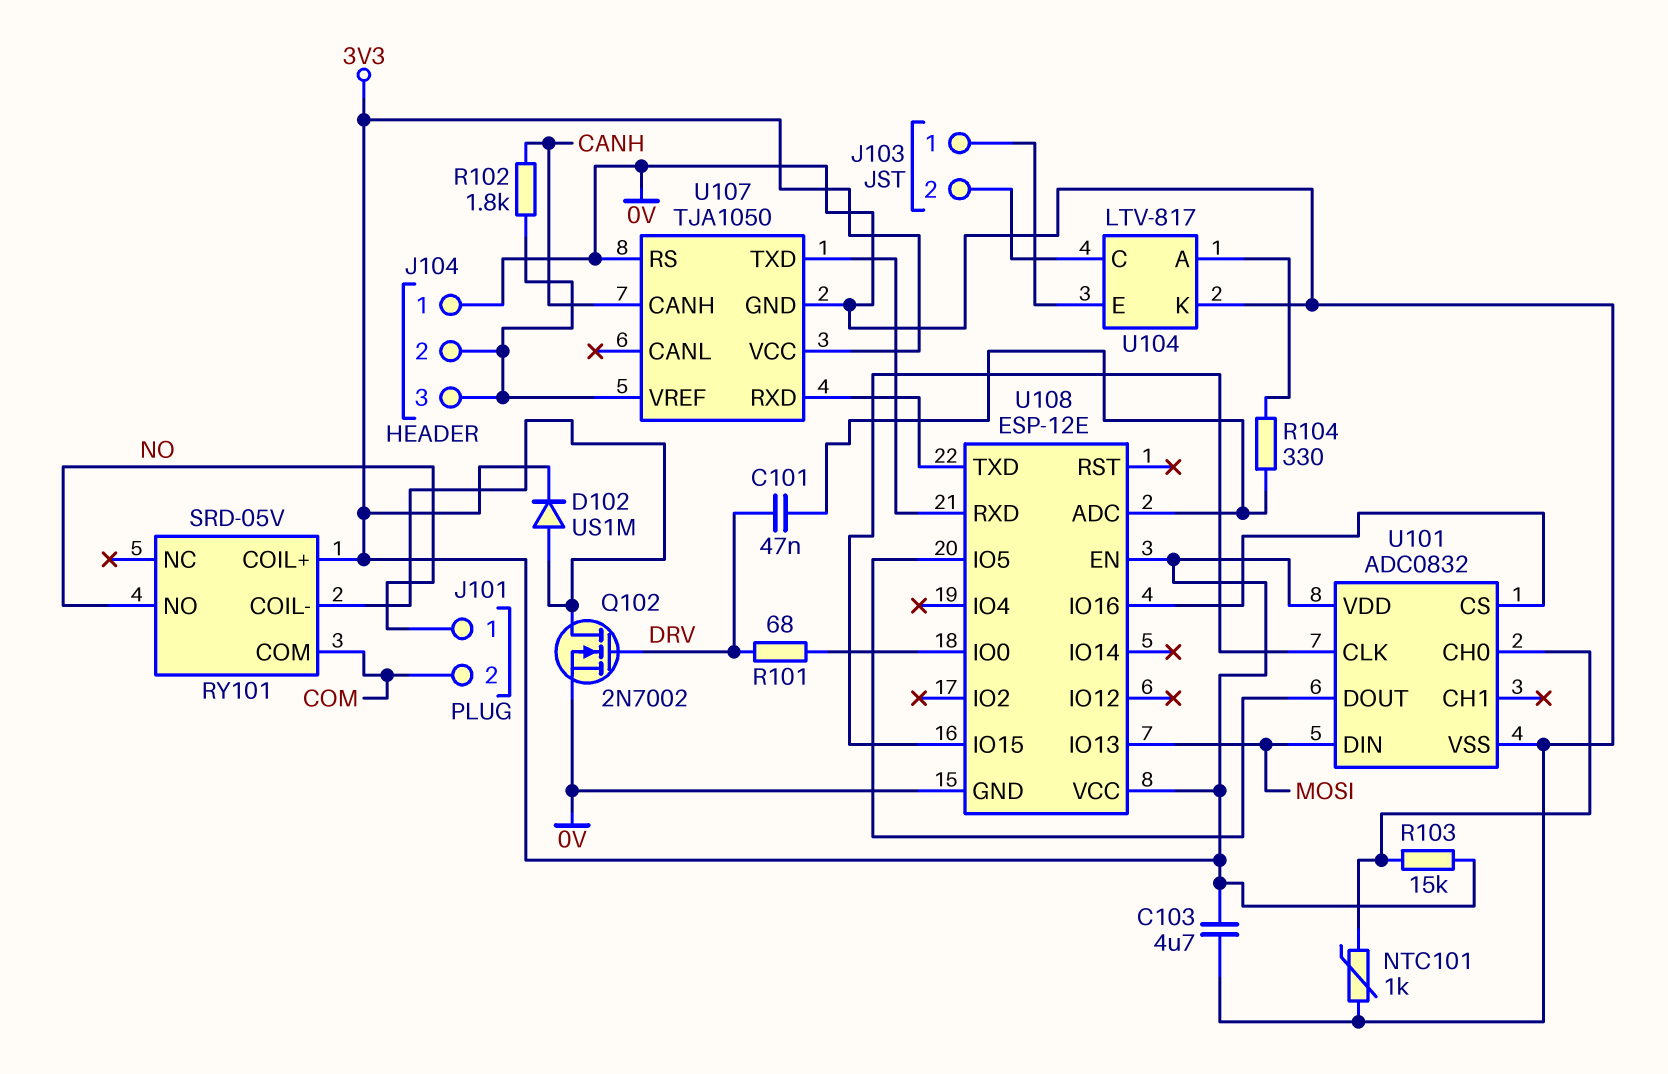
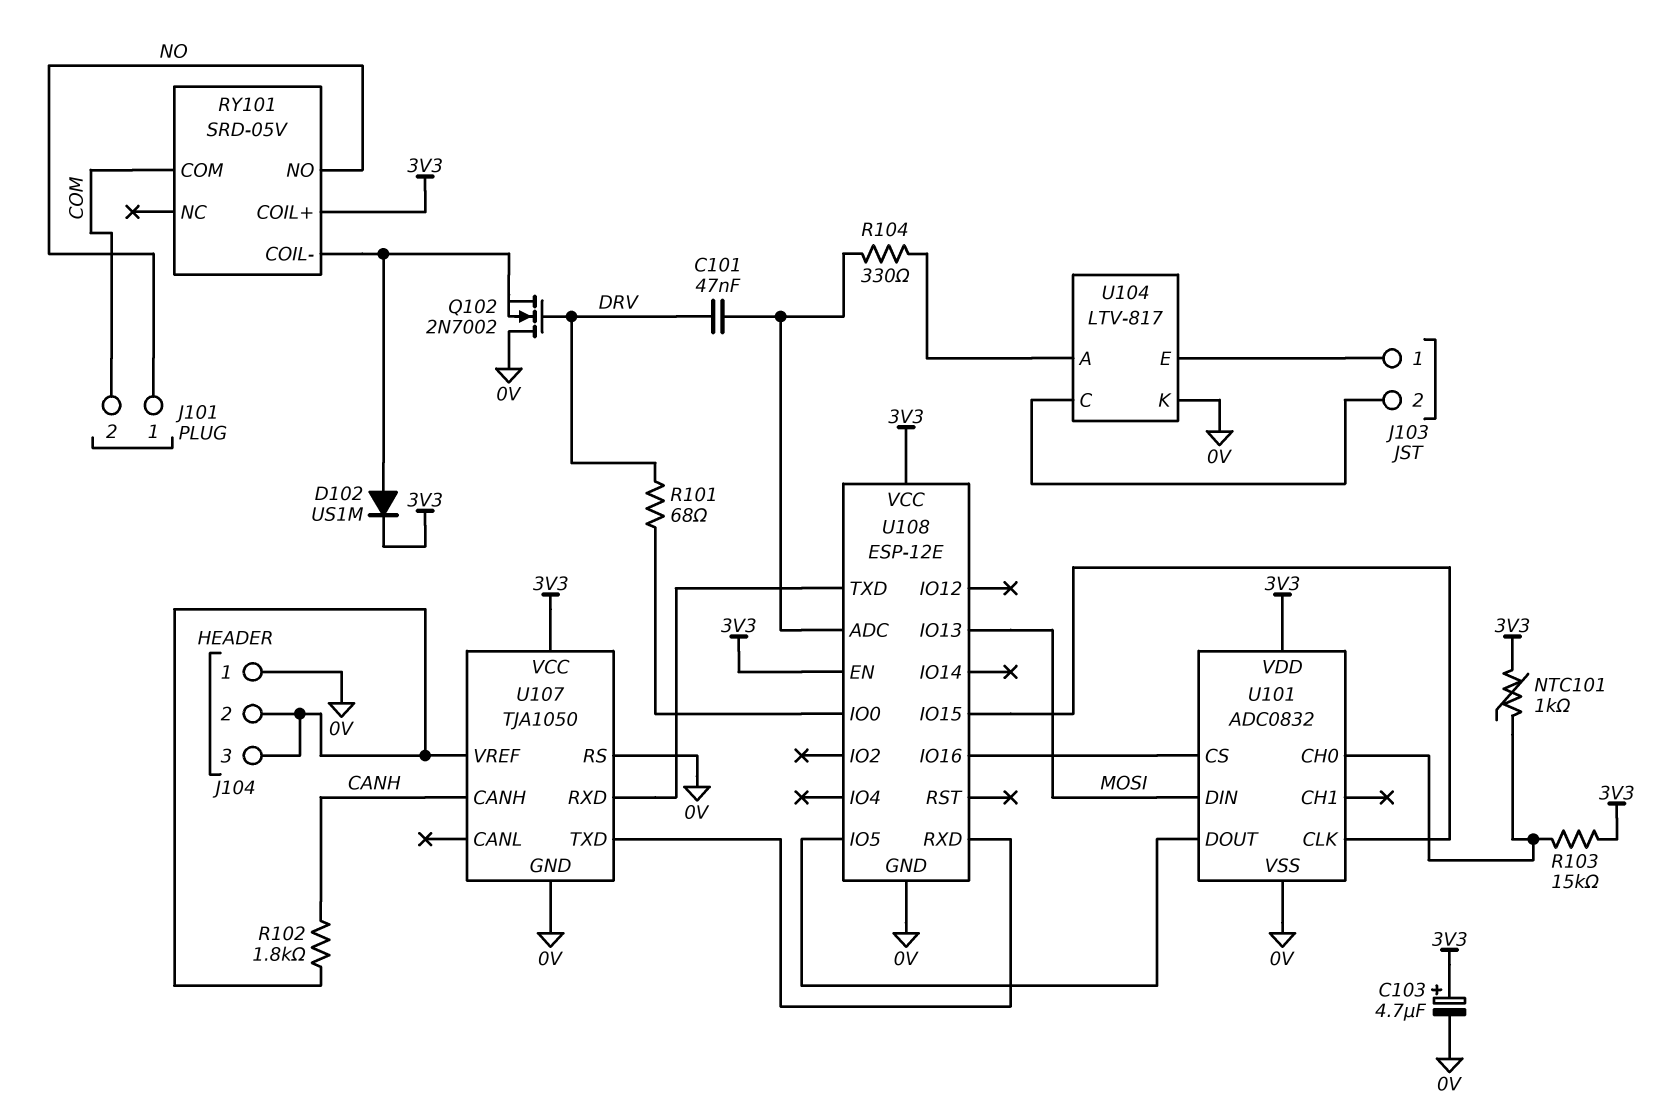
C103: 4.7uF (0V, 3V3) -> 4.7uF (plus 3V3, minus 0V)
NTC101: 1k (0V, U101/CH0) -> 1k (3V3, U101/CH0)
Q102: NMOS 2N7002 (G DRV, D RY101/COIL-, S 0V) -> NMOS 2N7002 (G DRV, D 0V, S RY101/COIL-)

